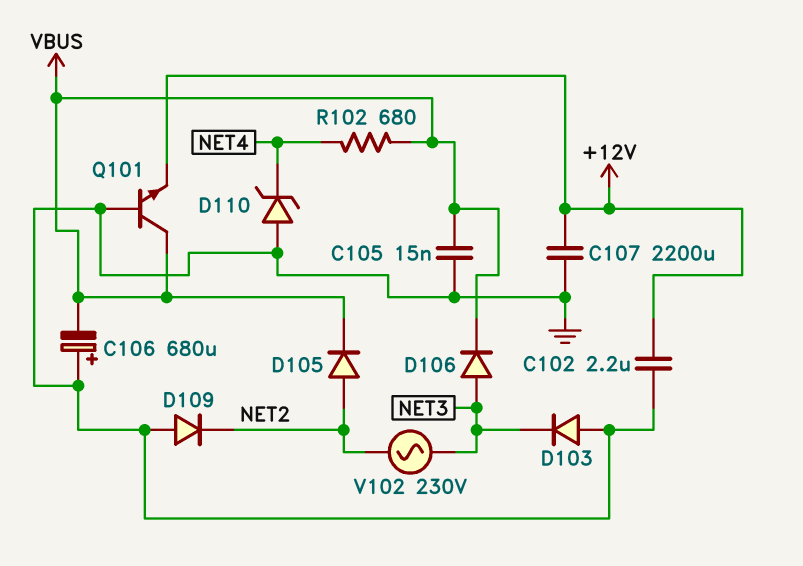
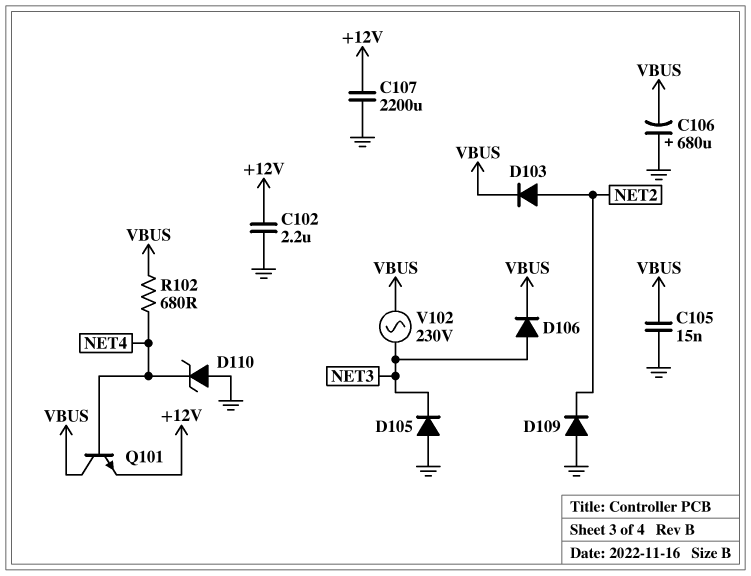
D103: diode (A GND, K NET3) -> diode (A NET2, K VBUS)
D105: diode (A NET2, K VBUS) -> diode (A GND, K NET3)
Q101: NPN (B GND, C VBUS, E +12V) -> NPN (B NET4, C VBUS, E +12V)
V102: AC 230V (NET2, NET3) -> AC 230V (NET3, VBUS)

